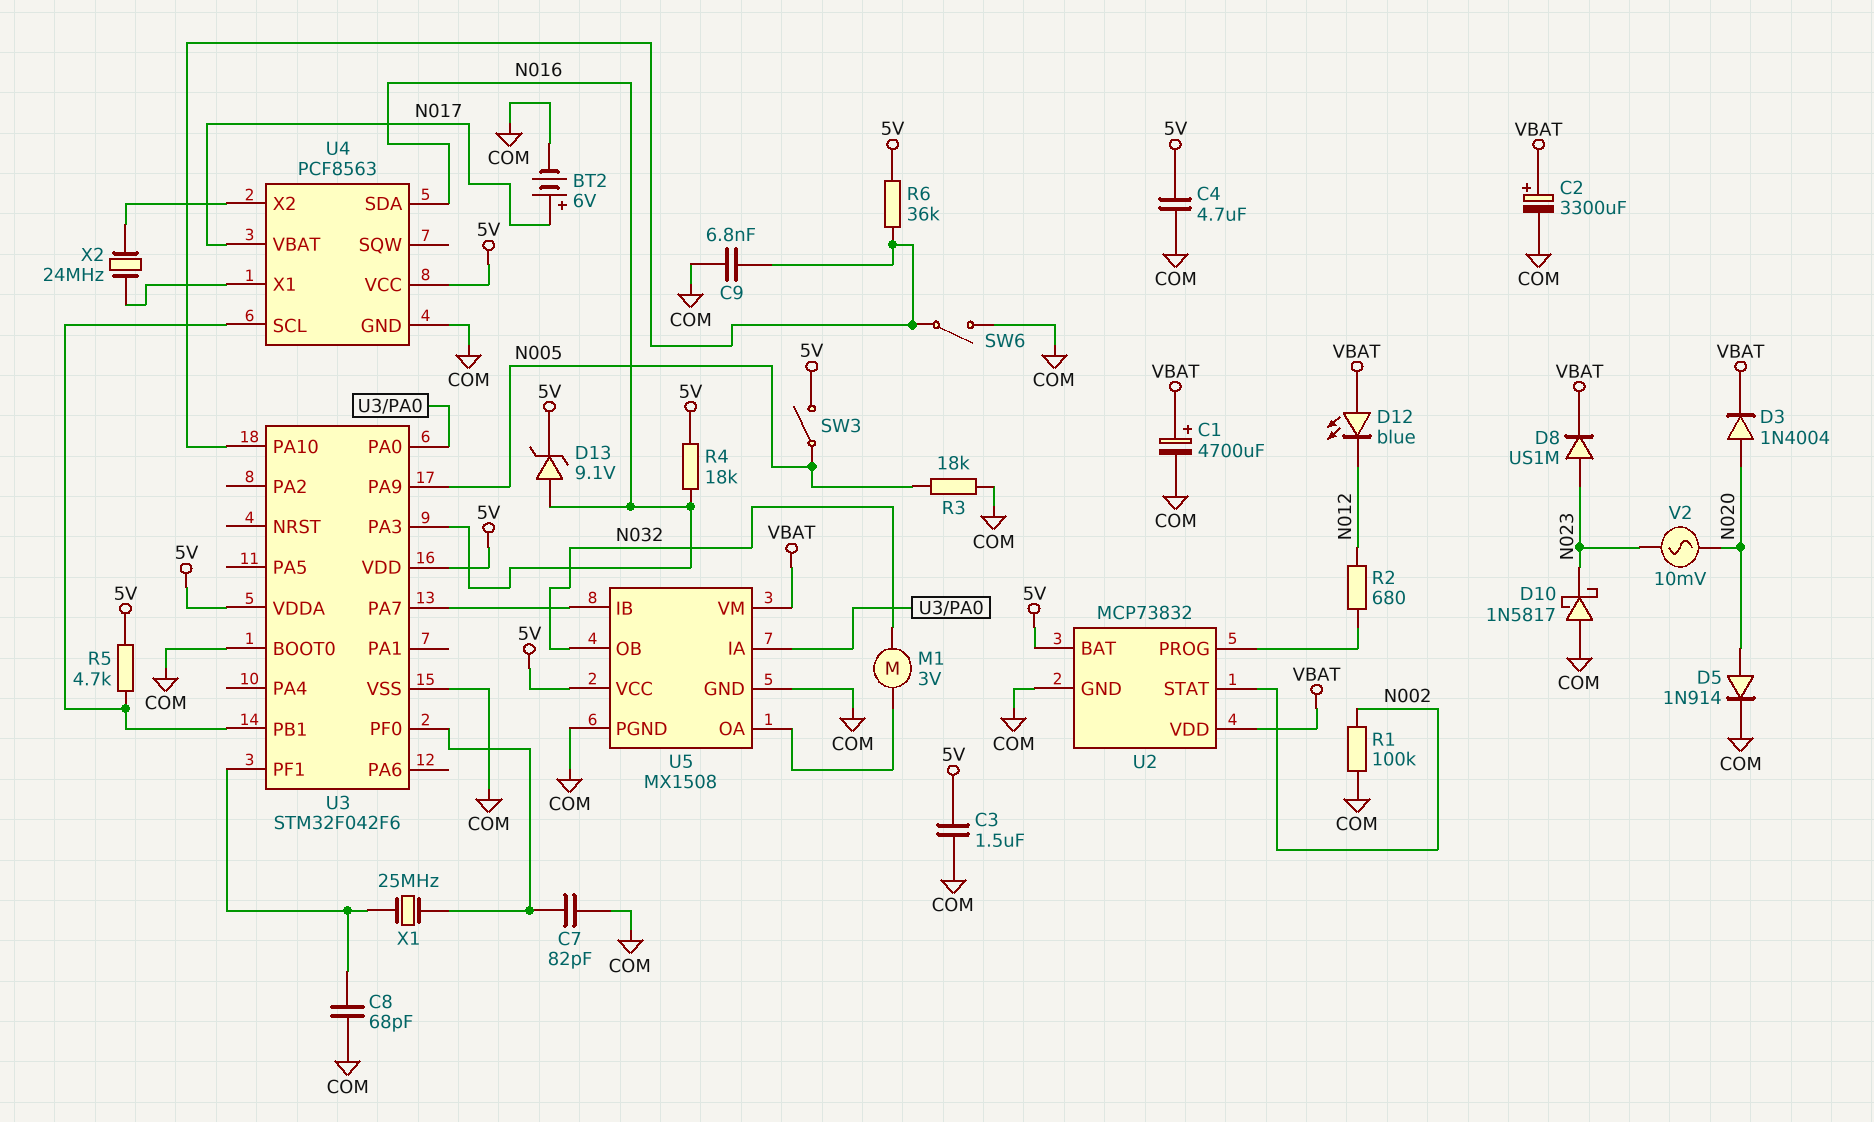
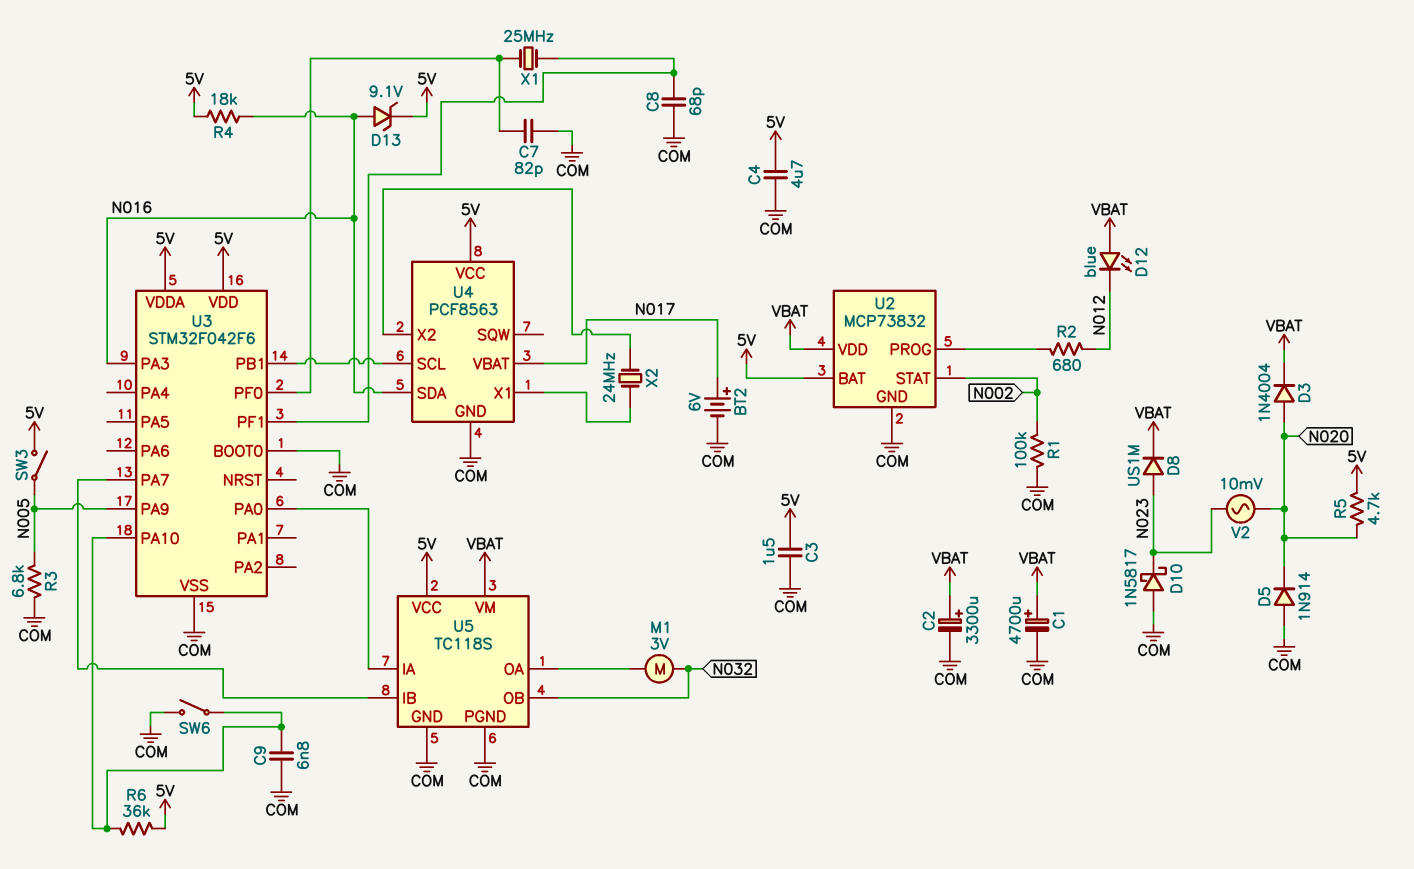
D5: diode 1N914 (A N020, K COM) -> diode 1N914 (A COM, K N020)
R3: 18k (COM, N005) -> 6.8k (COM, N005)
R5: 4.7k (5V, U3/PB1) -> 4.7k (5V, N020)
U5: MX1508 -> TC118S

